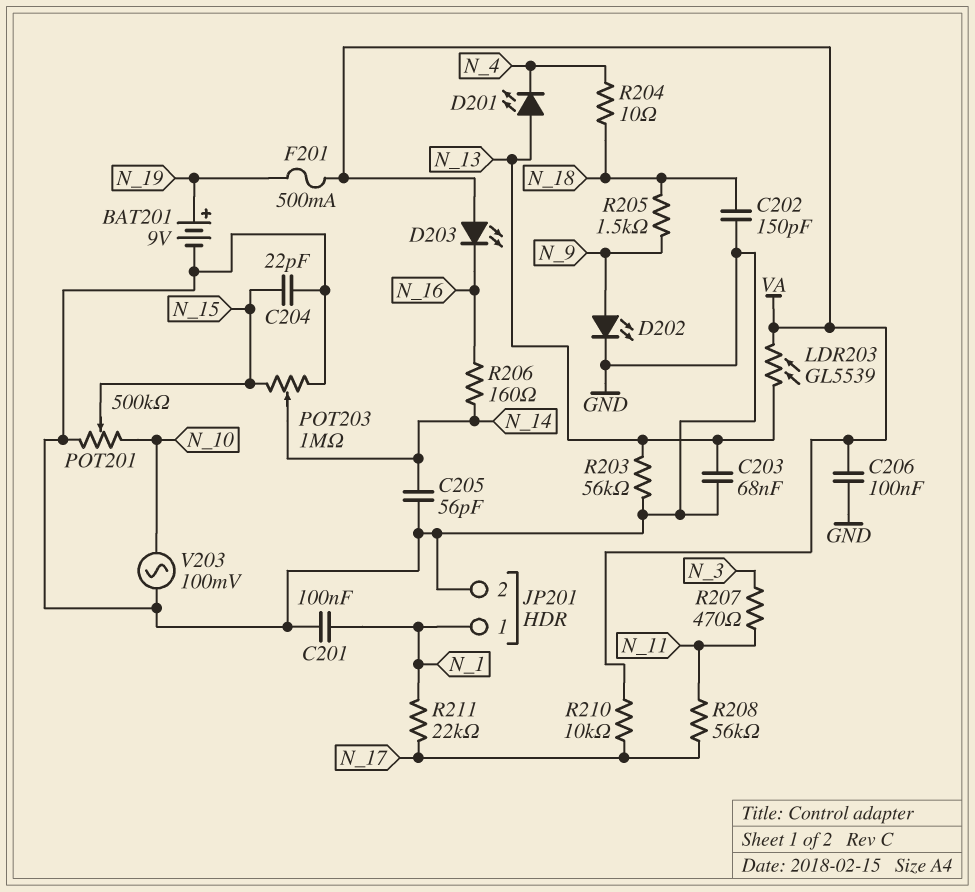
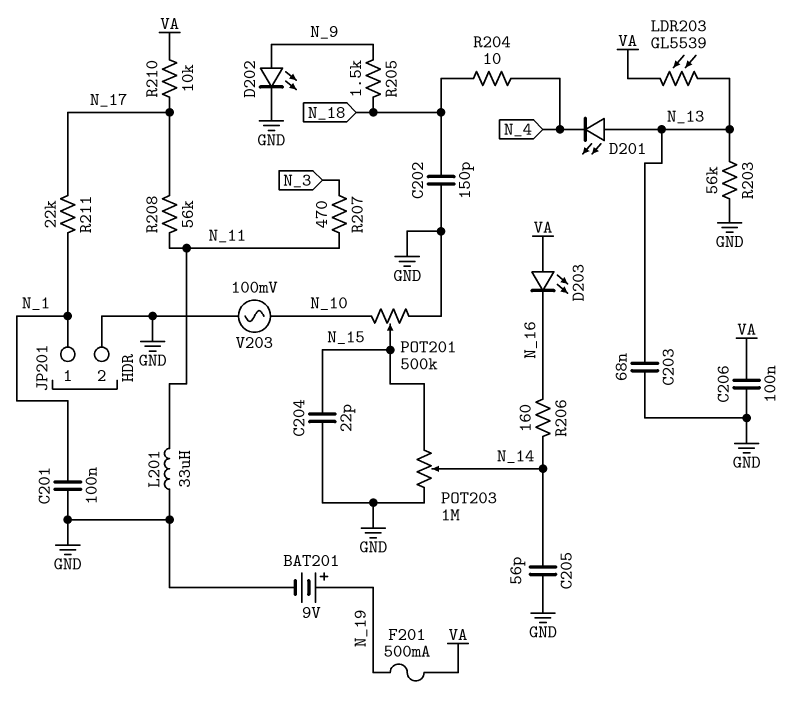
L201: none -> 33uH (GND, N_11)

